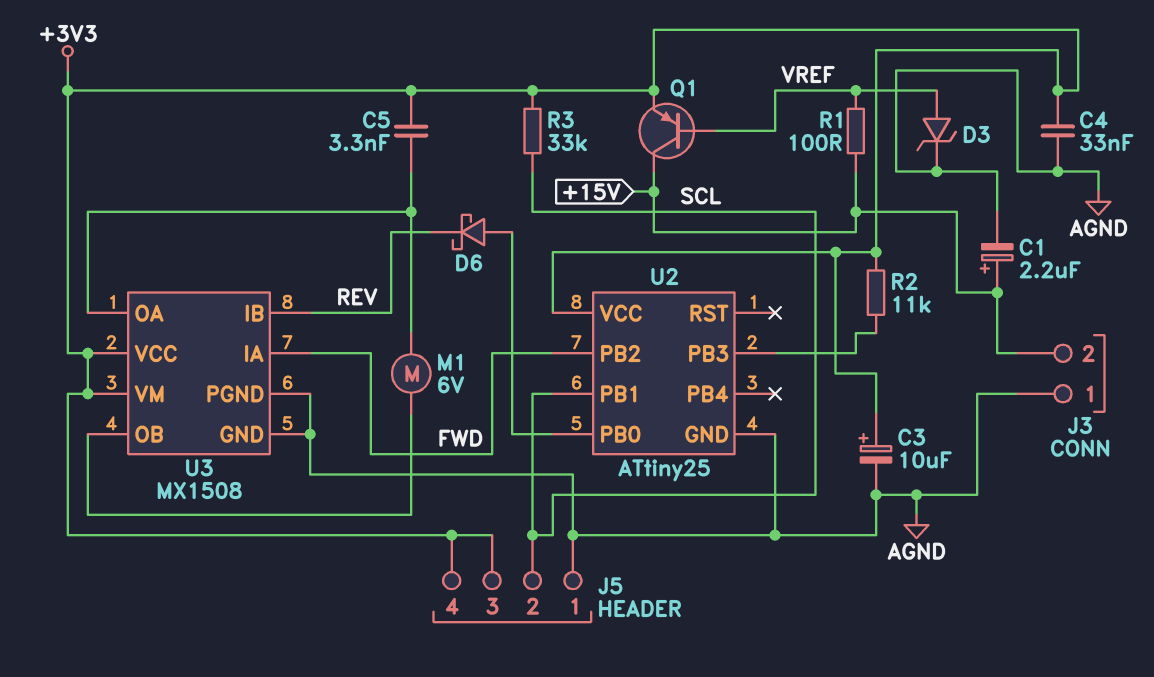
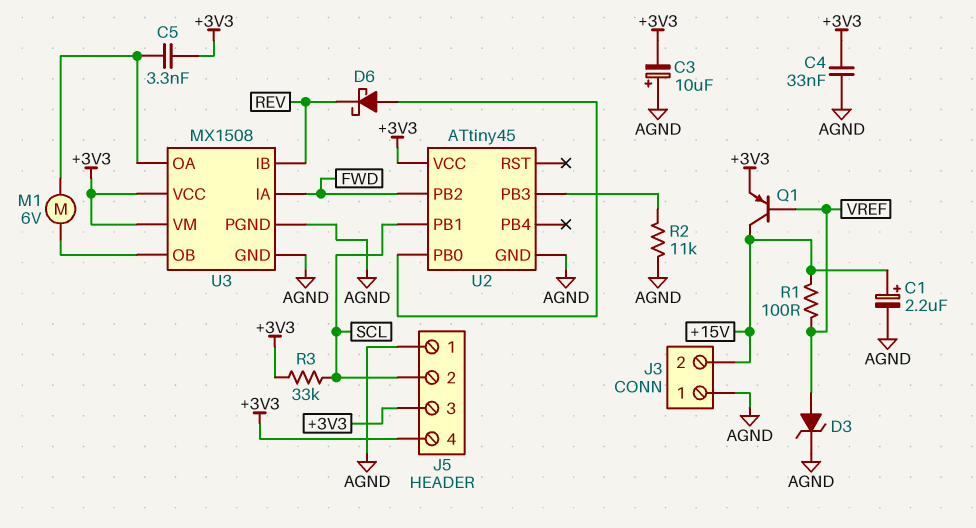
C3: 10uF (plus +3V3, minus AGND) -> 10uF (plus AGND, minus +3V3)
R2: 11k (+3V3, U2/PB3) -> 11k (AGND, U2/PB3)
U2: ATtiny25 -> ATtiny45

